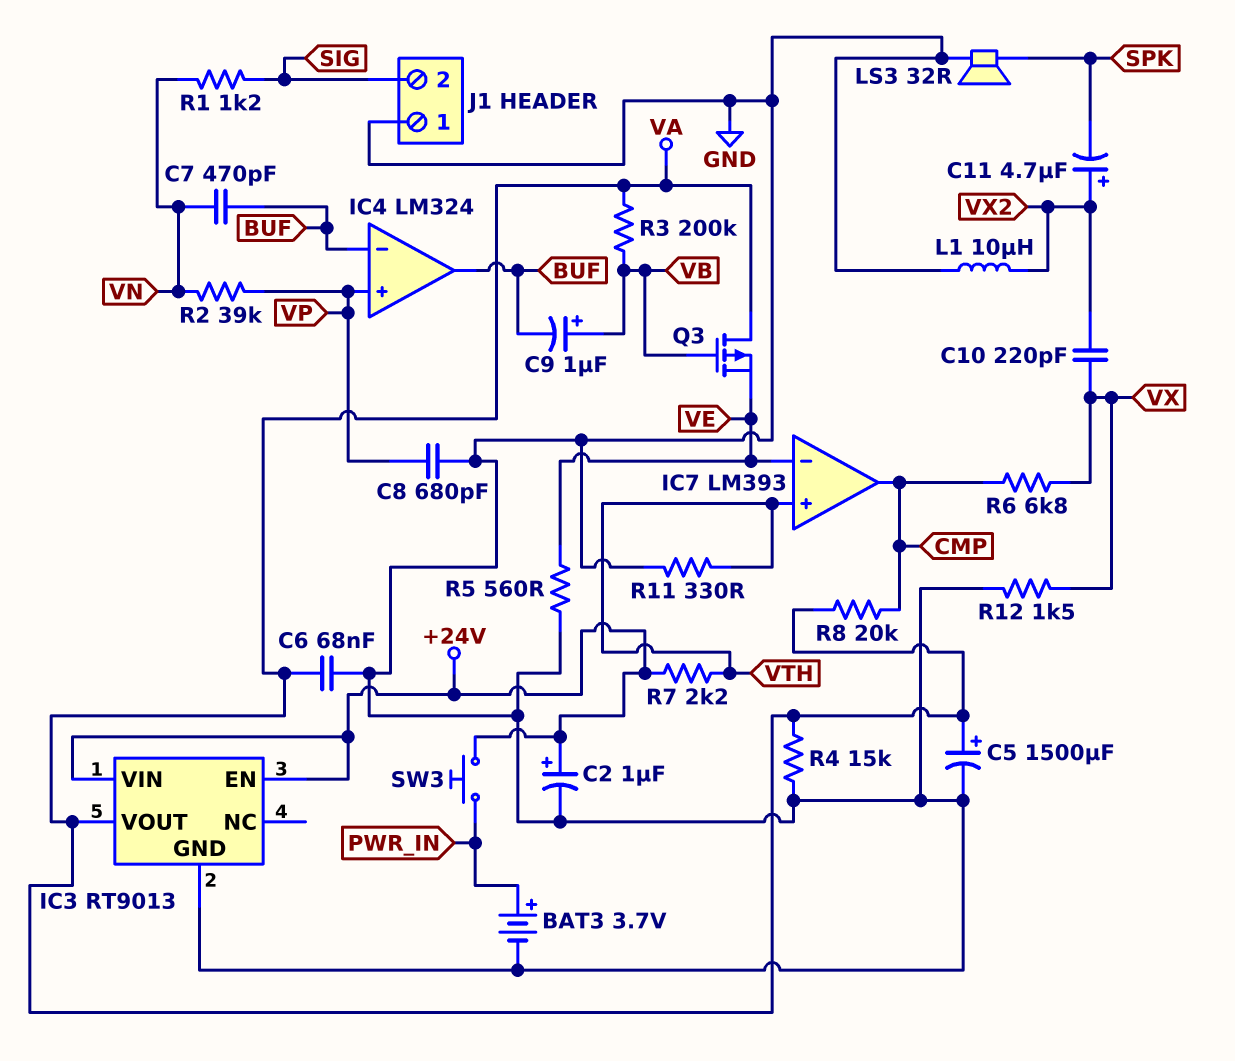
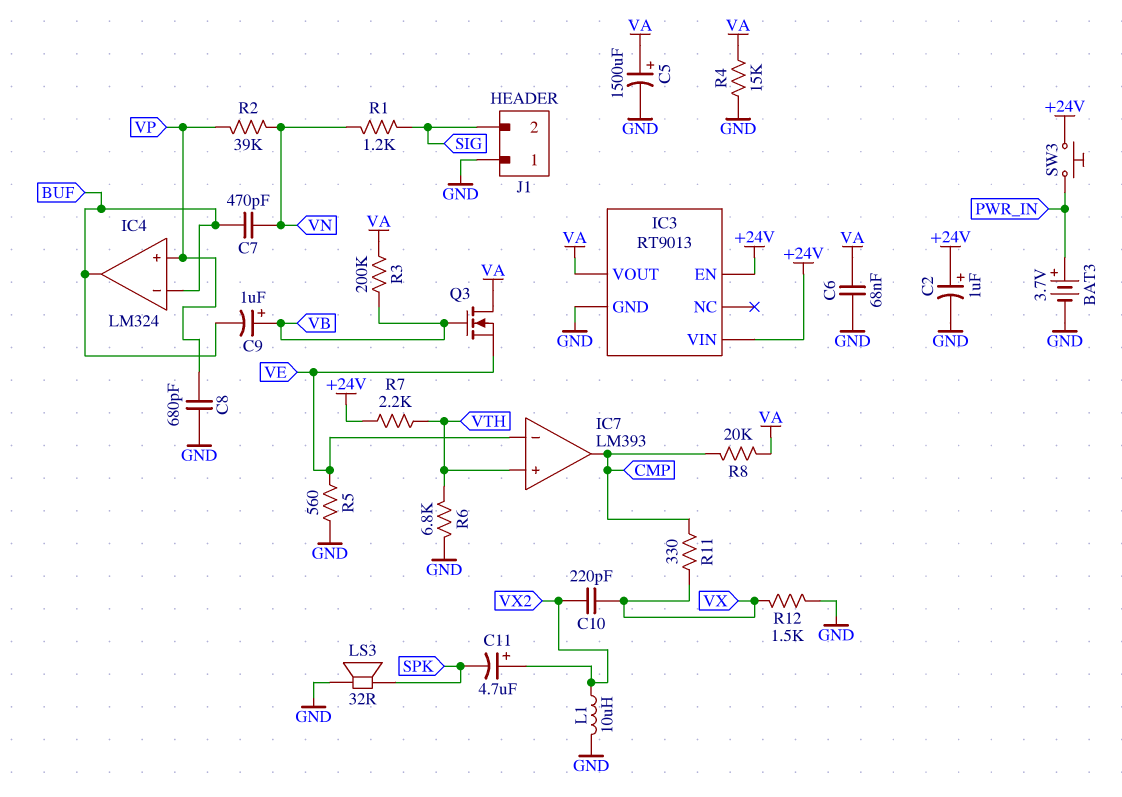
Q3: PMOS (G VB, D VA, S VE) -> NMOS (G VB, D VA, S VE)
R6: 6.8k (CMP, VX) -> 6.8k (GND, VTH)
R11: 330 (GND, VTH) -> 330 (CMP, VX)

